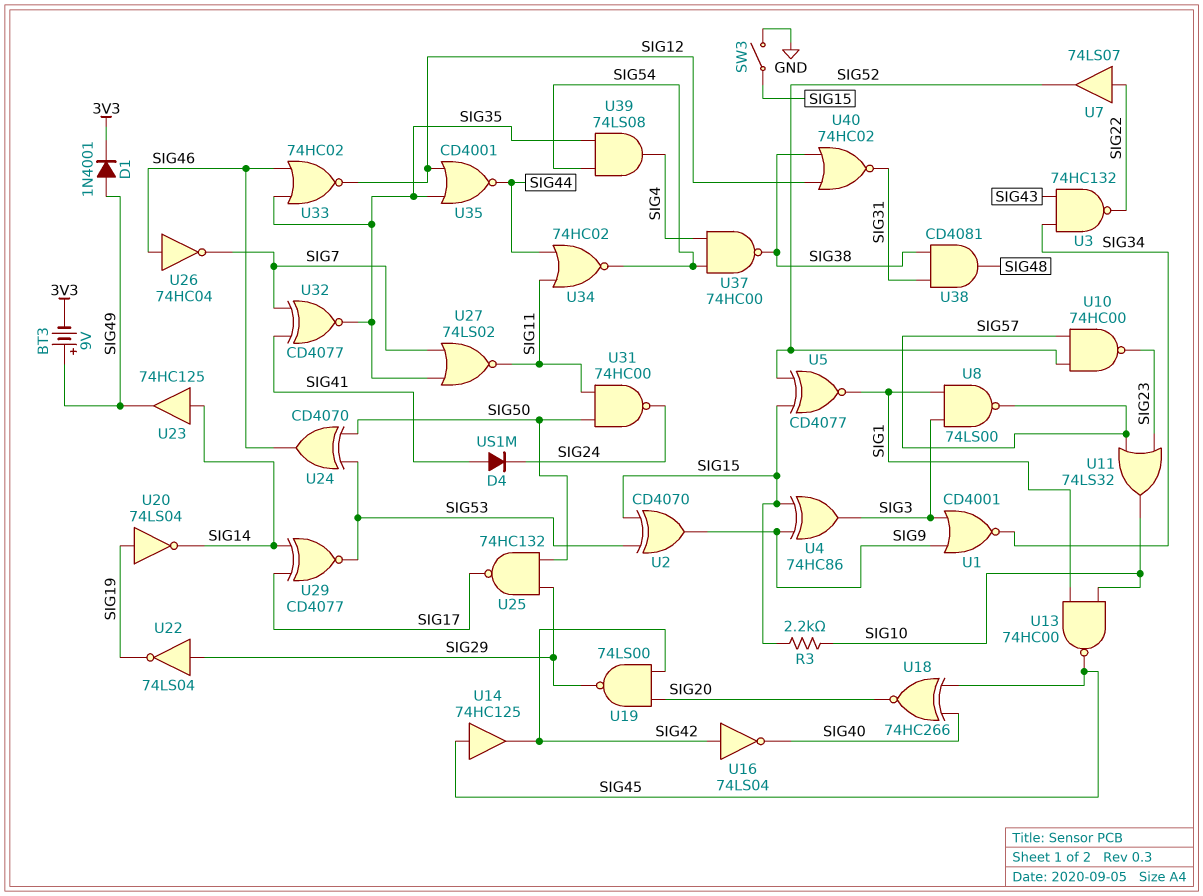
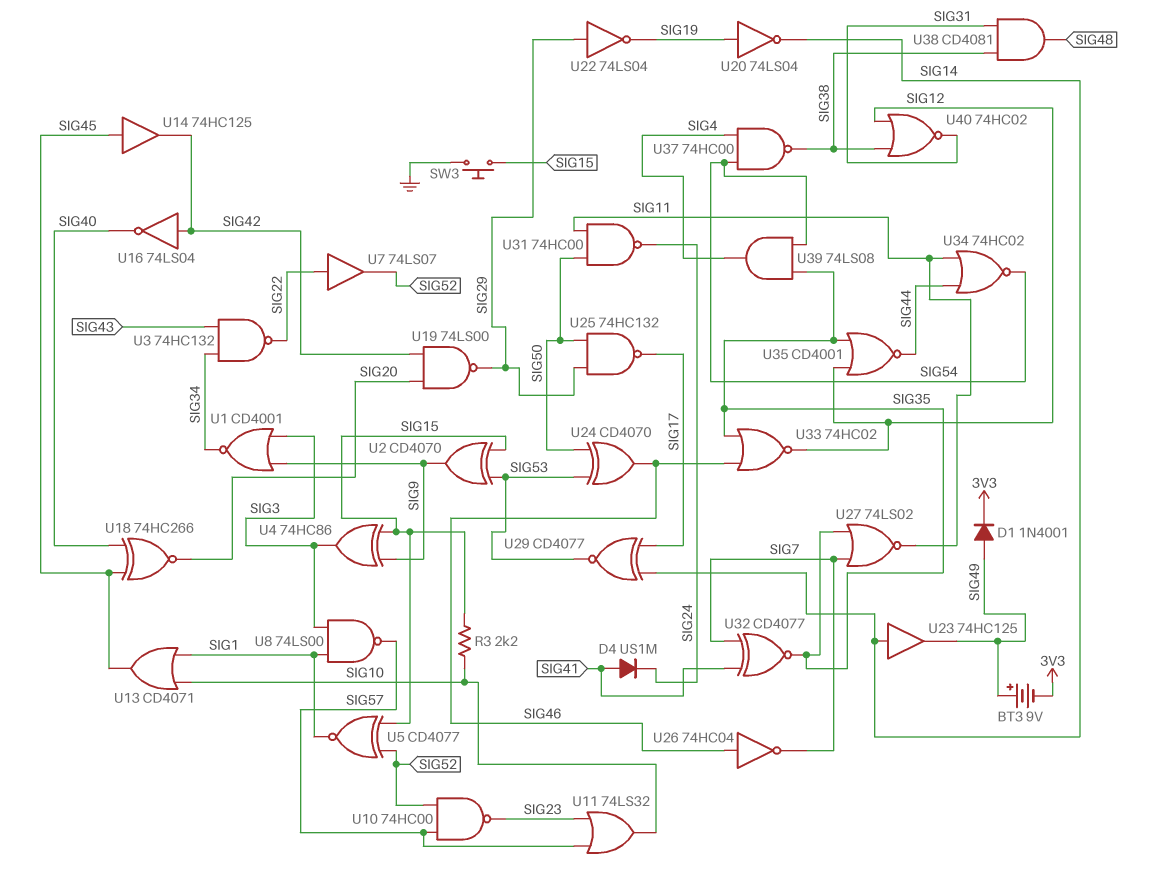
SW3: switch (GND, SIG15) -> button (GND, SIG15)
U13: NAND 74HC00 (in SIG1, in SIG10, out SIG45) -> OR CD4071 (in SIG1, in SIG10, out SIG45)

